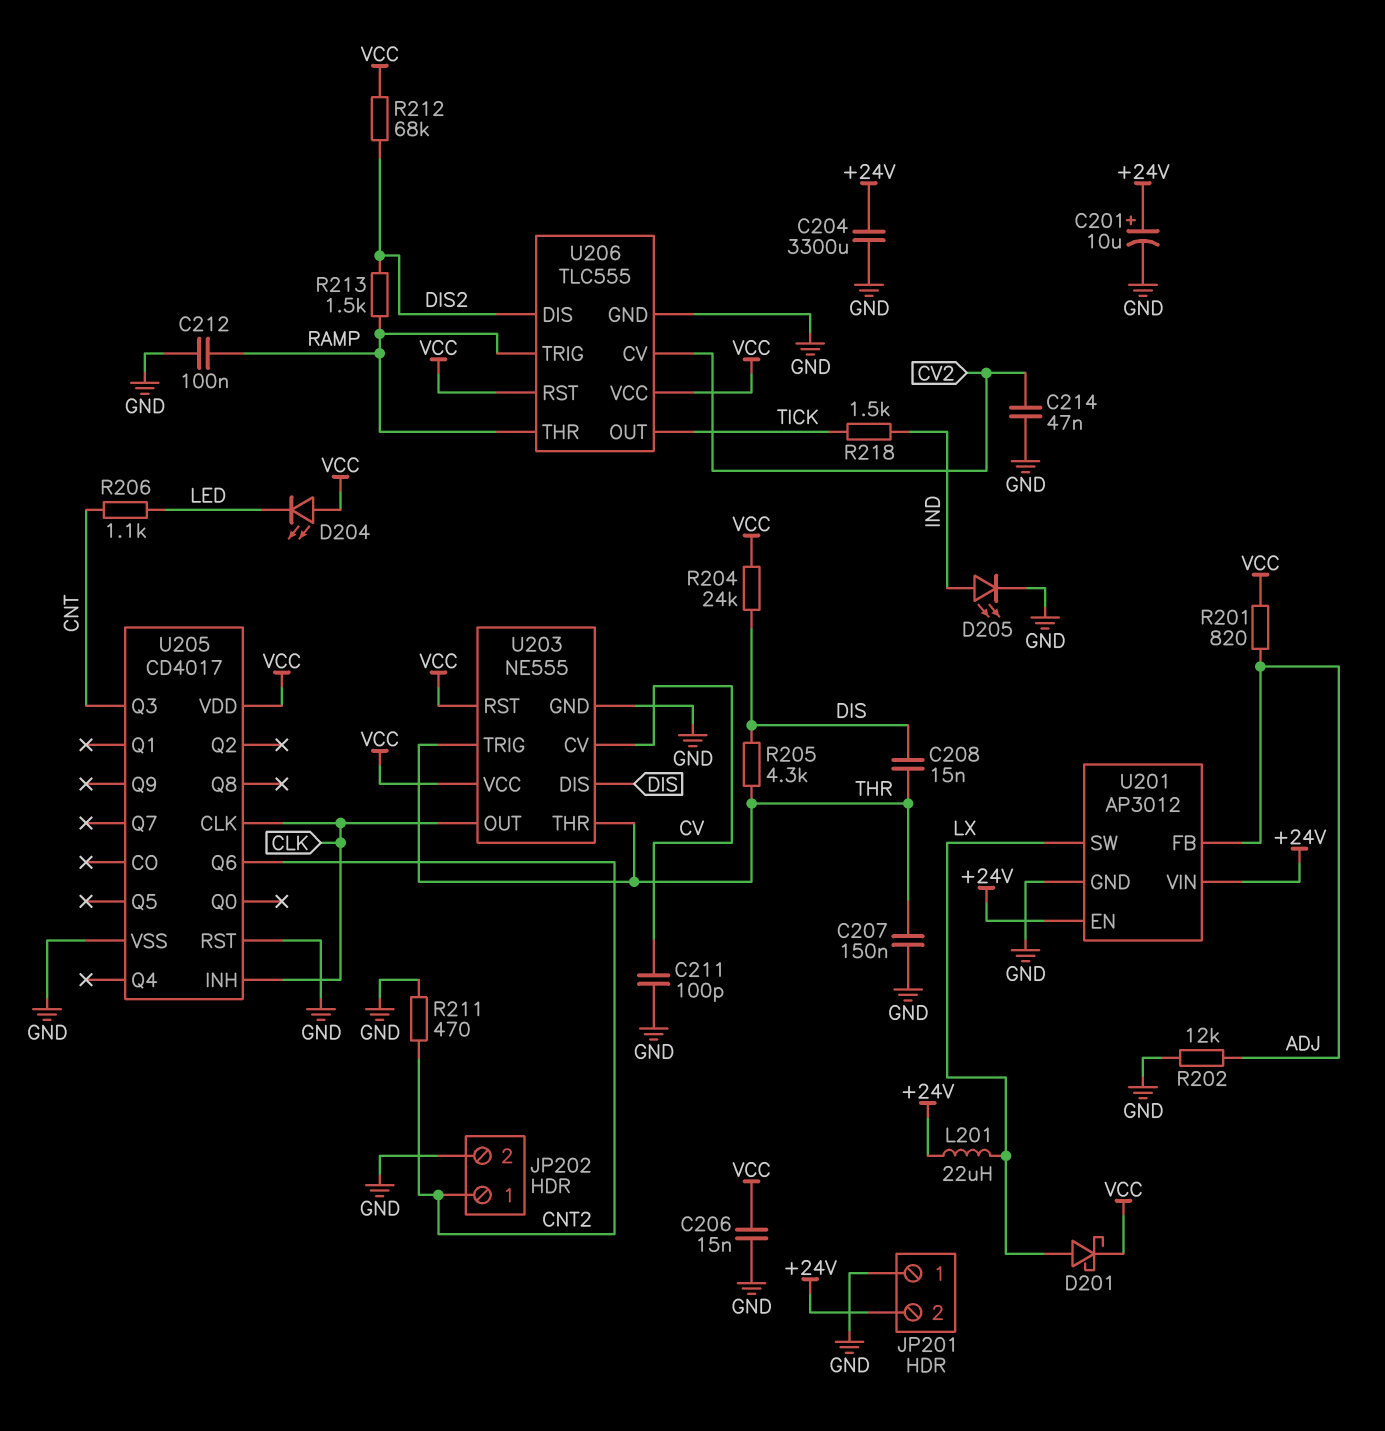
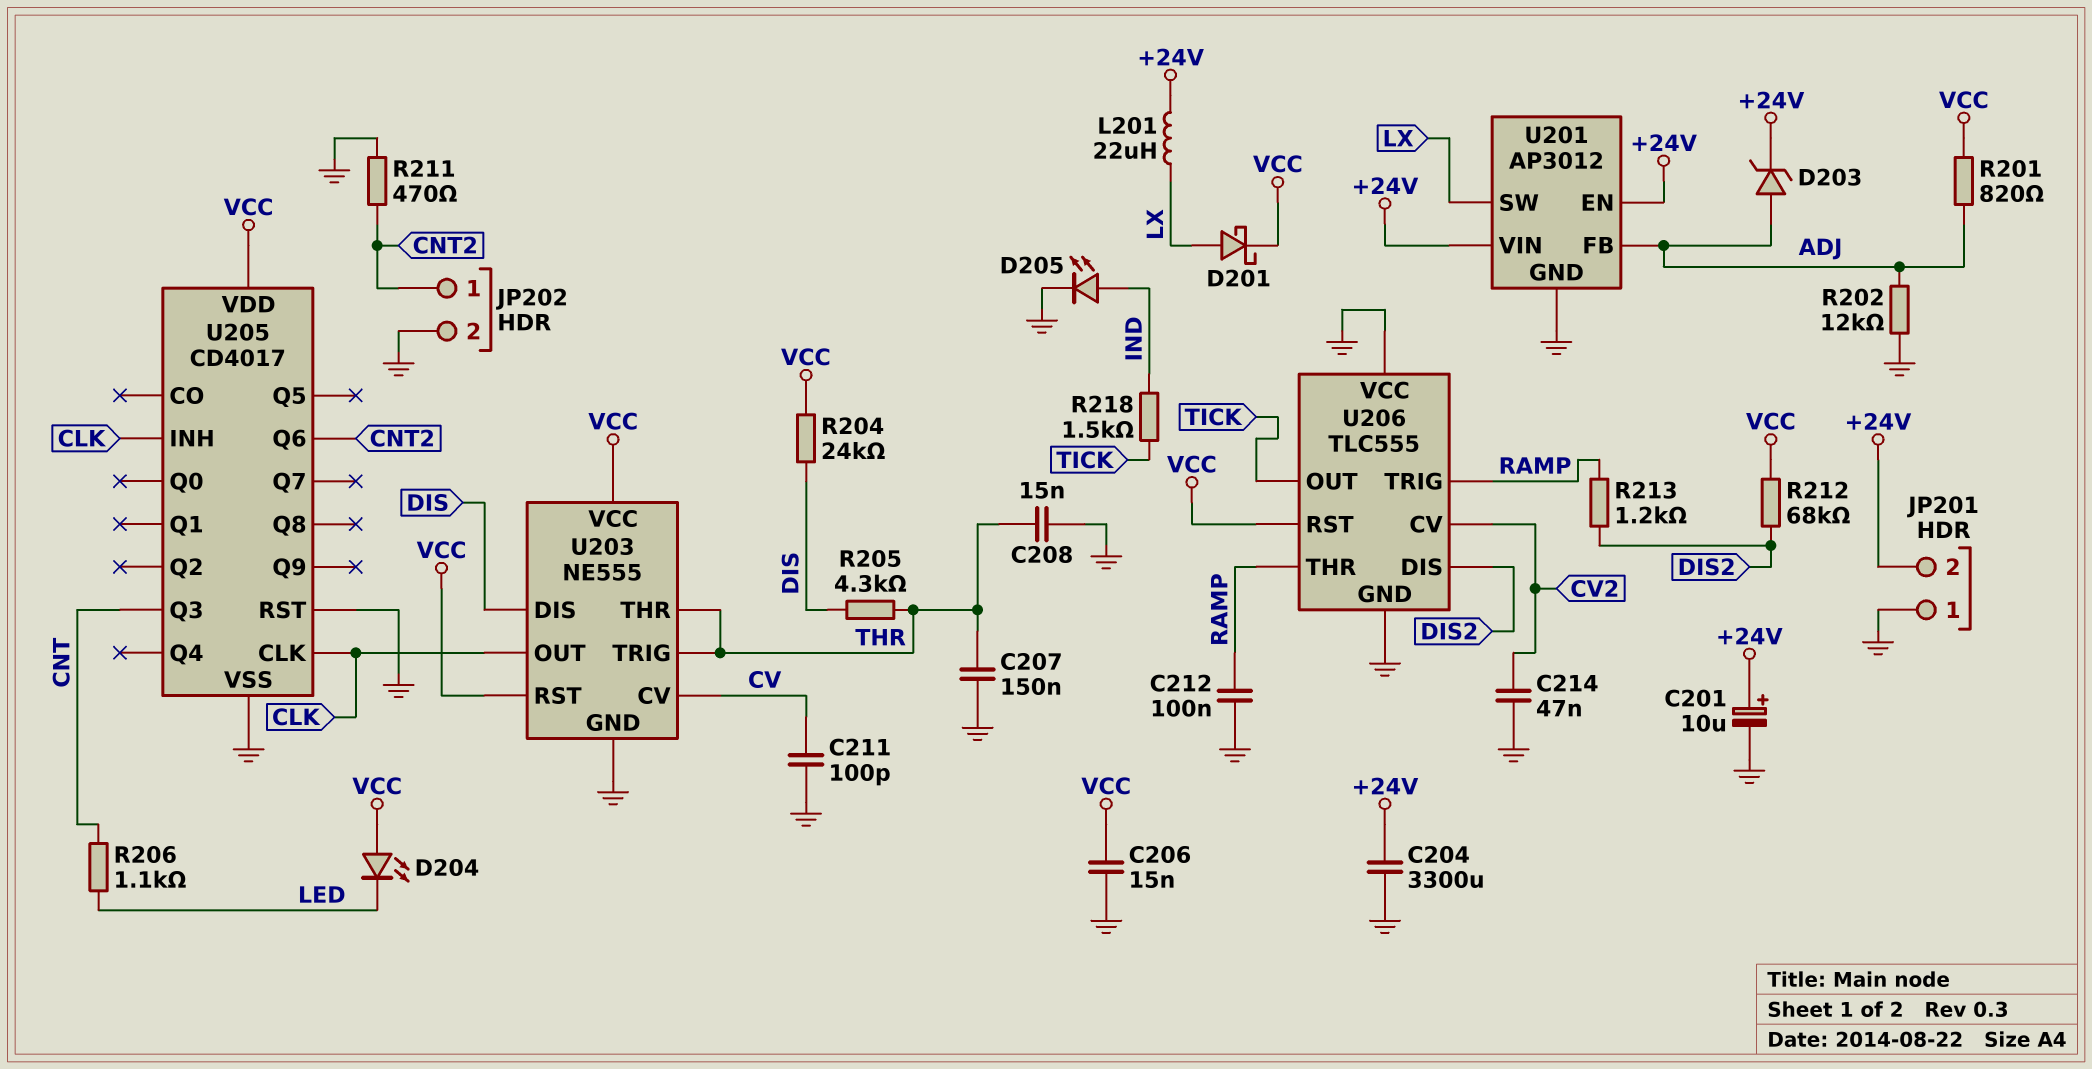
C208: 15nF (DIS, THR) -> 15nF (GND, THR)
D203: none -> zener (A ADJ, K +24V)
R213: 1.5k (DIS2, RAMP) -> 1.2k (DIS2, RAMP)
U206 pin VCC: VCC -> GND

